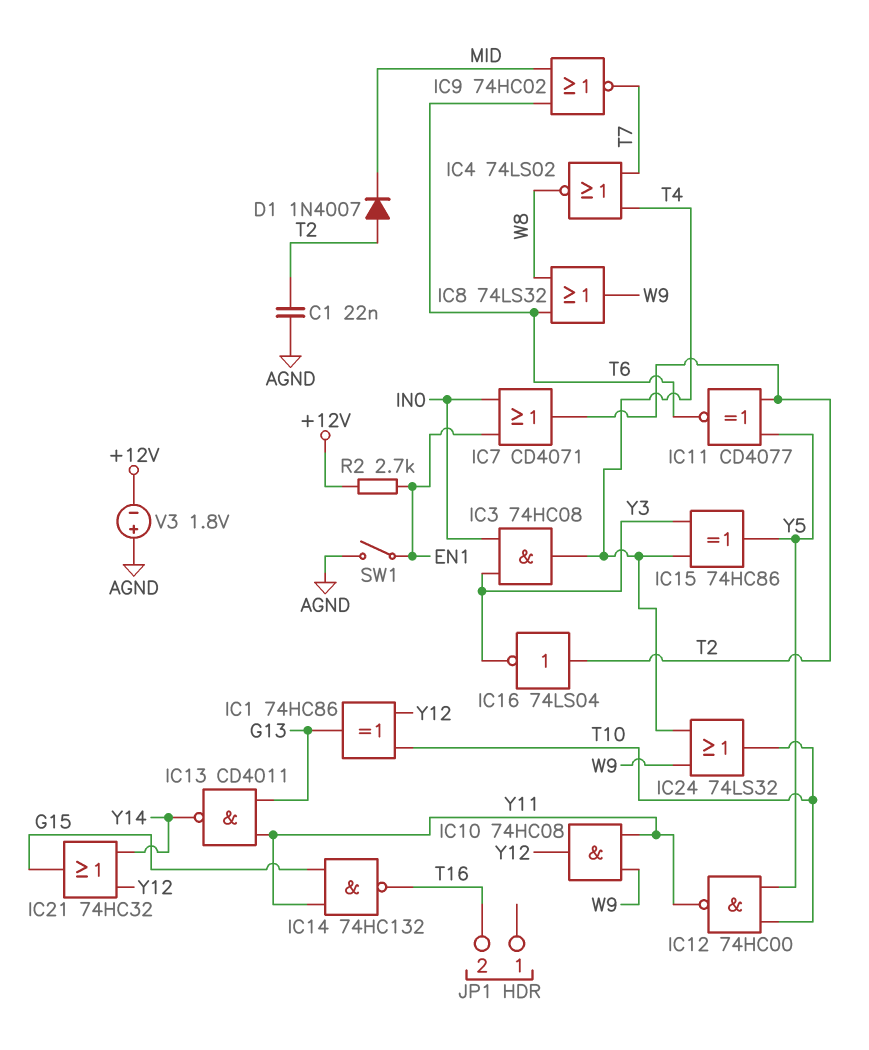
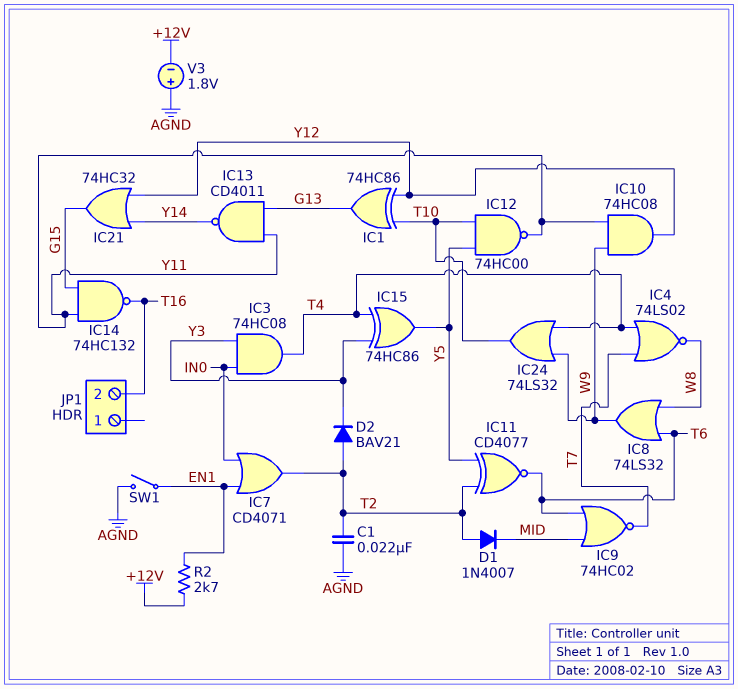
D2: none -> diode BAV21 (A T2, K Y3)
IC16: NOT 74LS04 (in T2, out Y3) -> none

